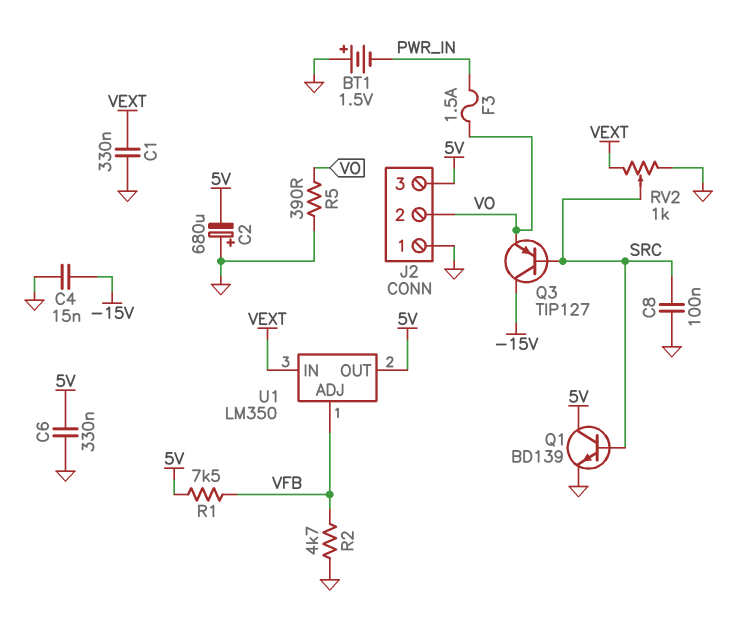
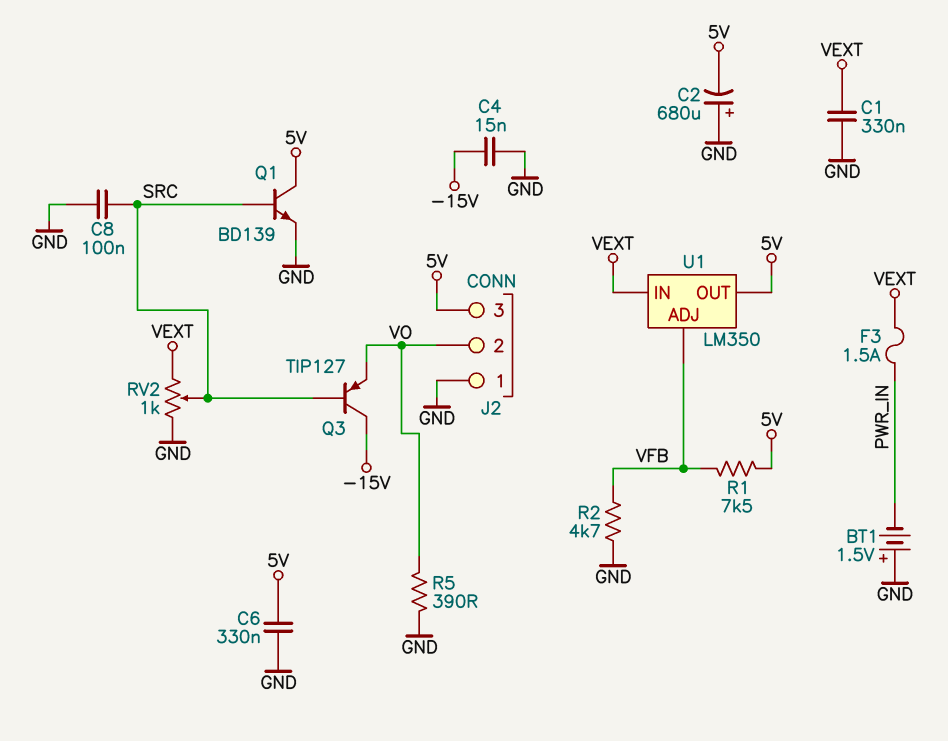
F3: 1.5A (PWR_IN, VO) -> 1.5A (PWR_IN, VEXT)

